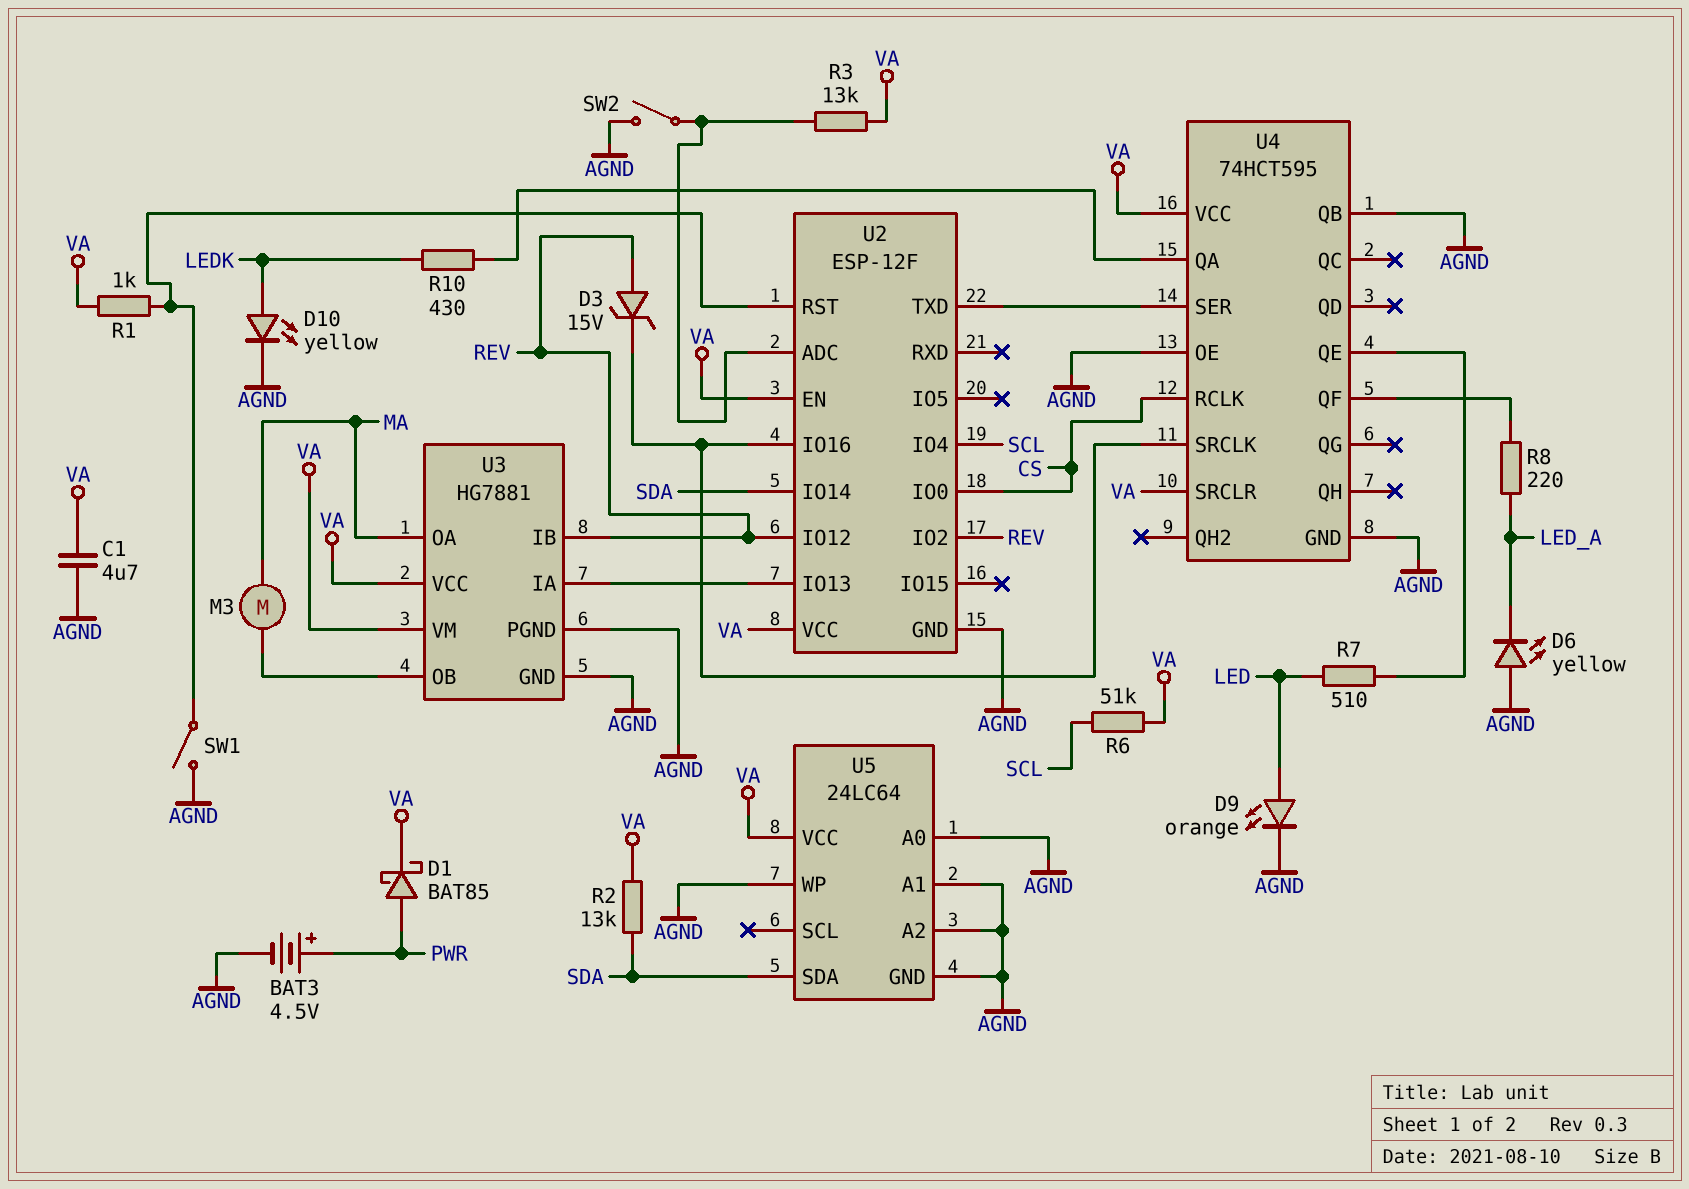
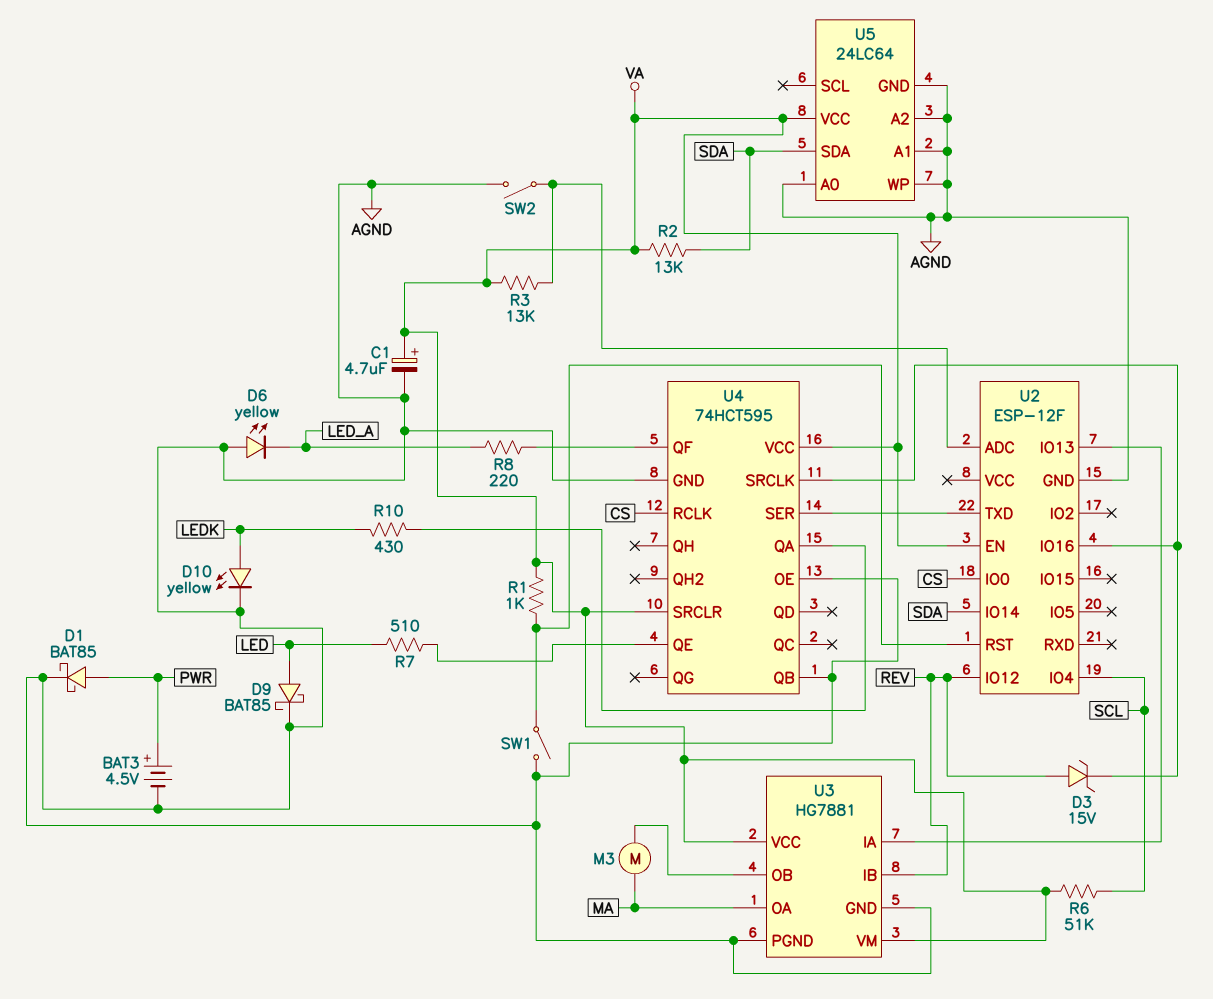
C1: 4.7uF (AGND, VA) -> 4.7uF (plus VA, minus AGND)
D1: schottky BAT85 (A PWR, K VA) -> schottky BAT85 (A PWR, K AGND)
D9: LED orange (A LED, K AGND) -> schottky BAT85 (A LED, K AGND)
U2 pin IO2: REV -> none
U2 pin VCC: VA -> none

